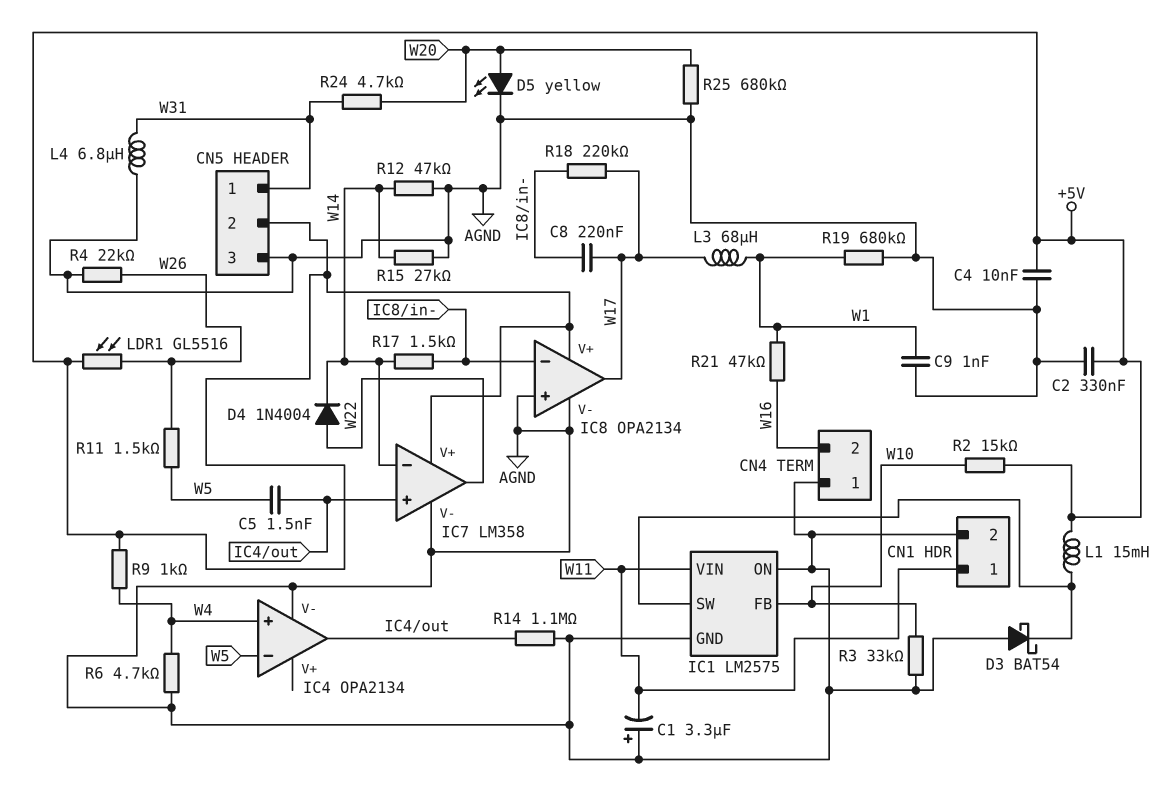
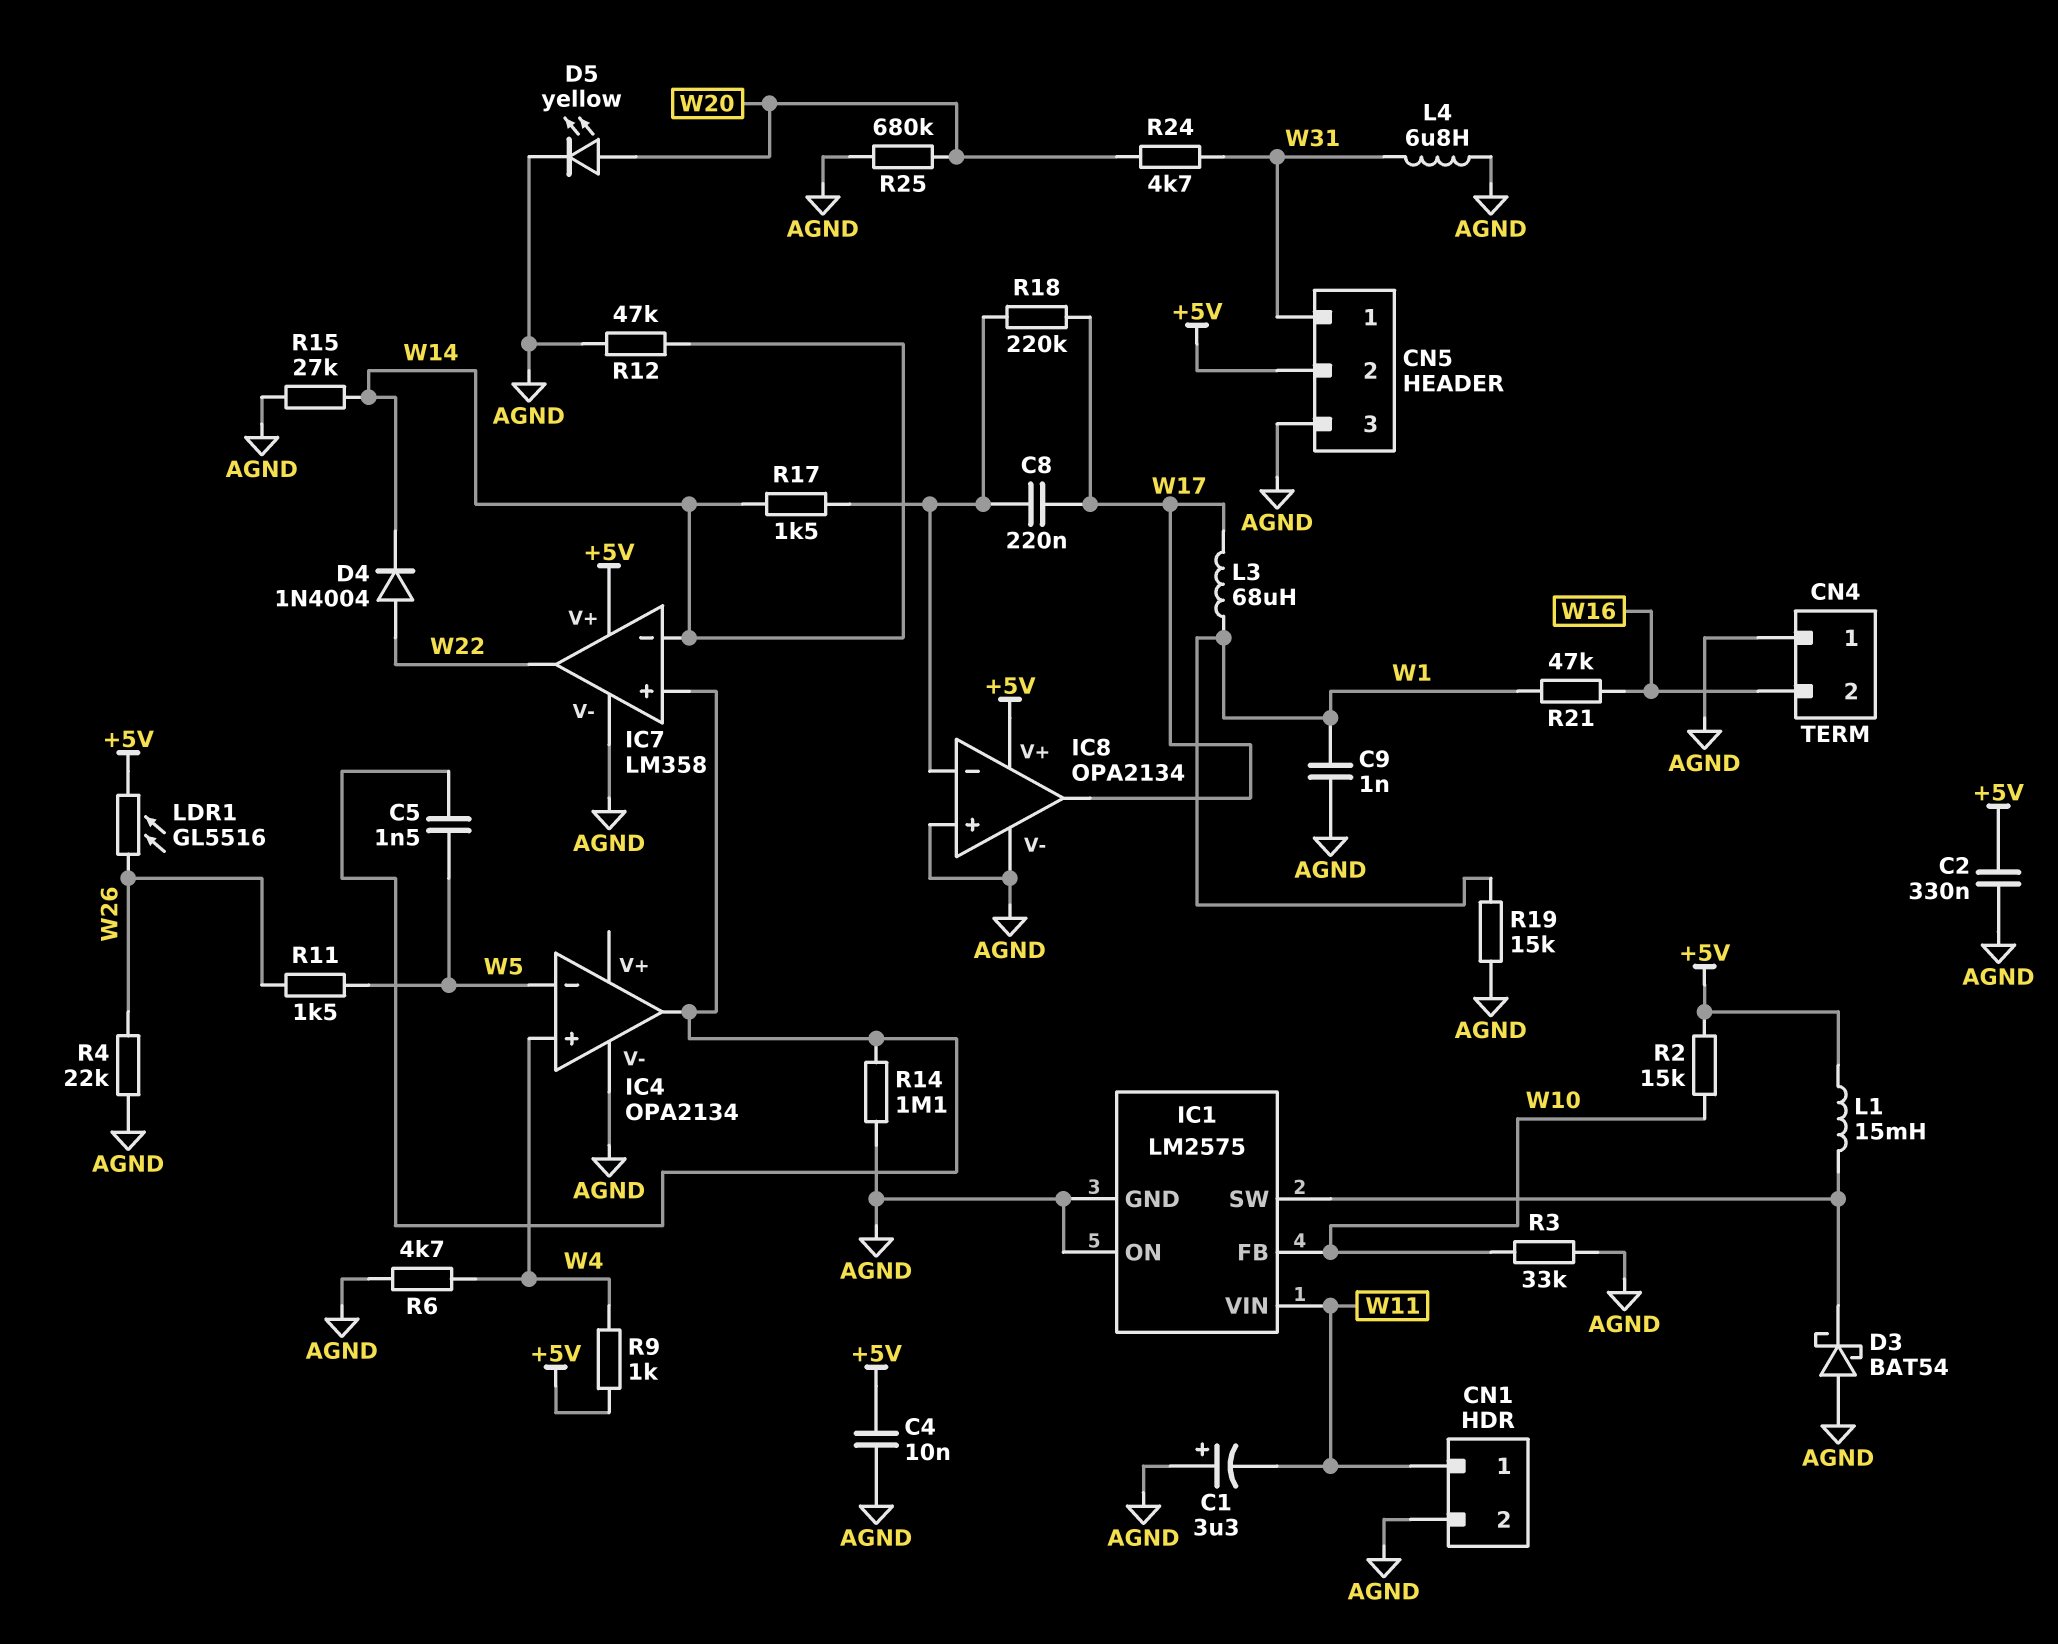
R19: 680k (AGND, W1) -> 15k (AGND, W1)

